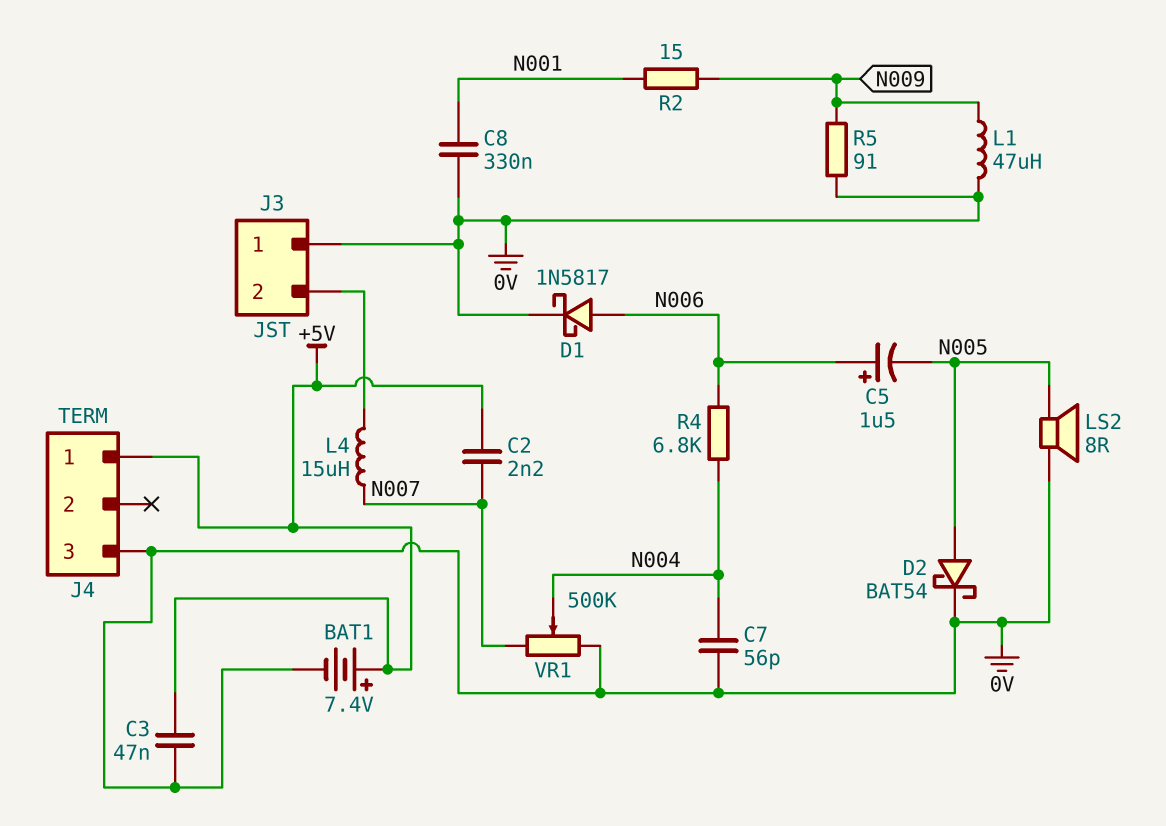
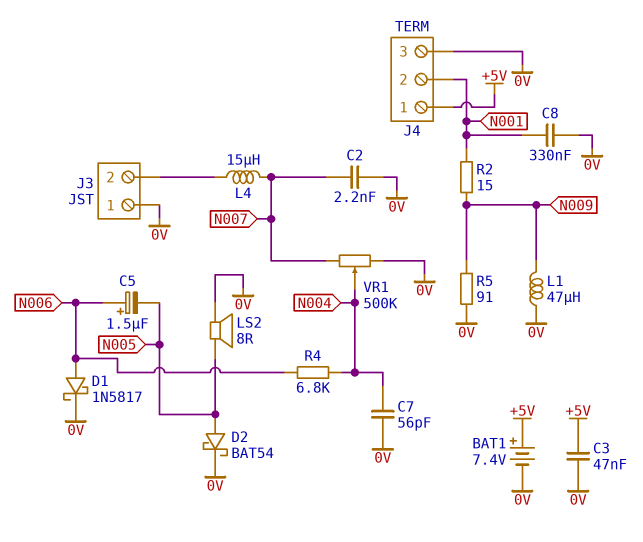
C2: 2.2nF (+5V, N007) -> 2.2nF (0V, N007)
J4 pin 2: none -> N001

